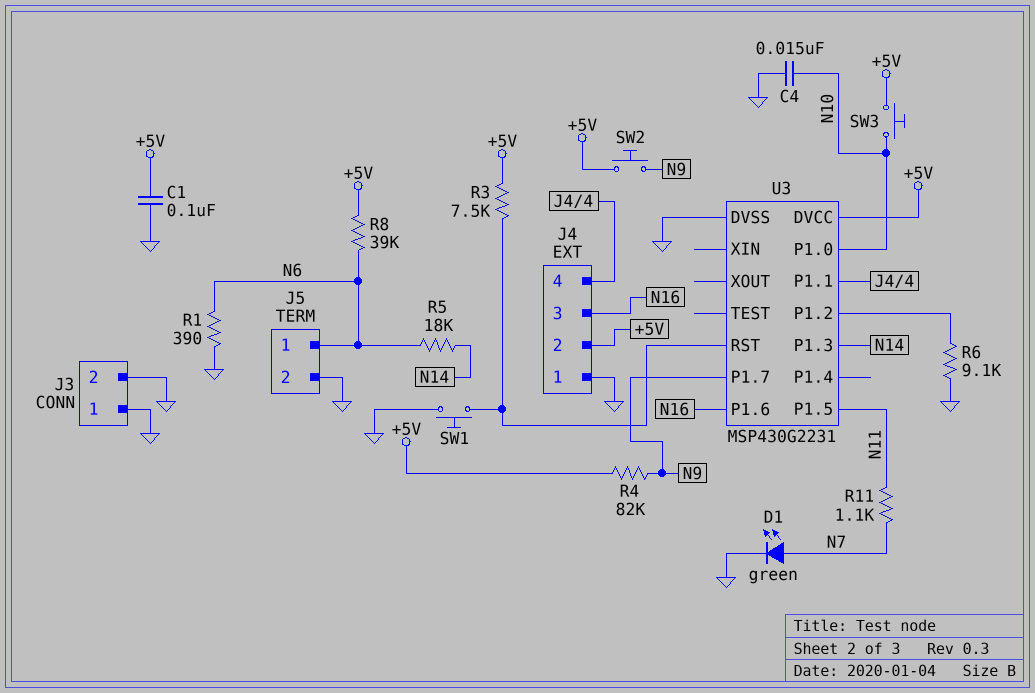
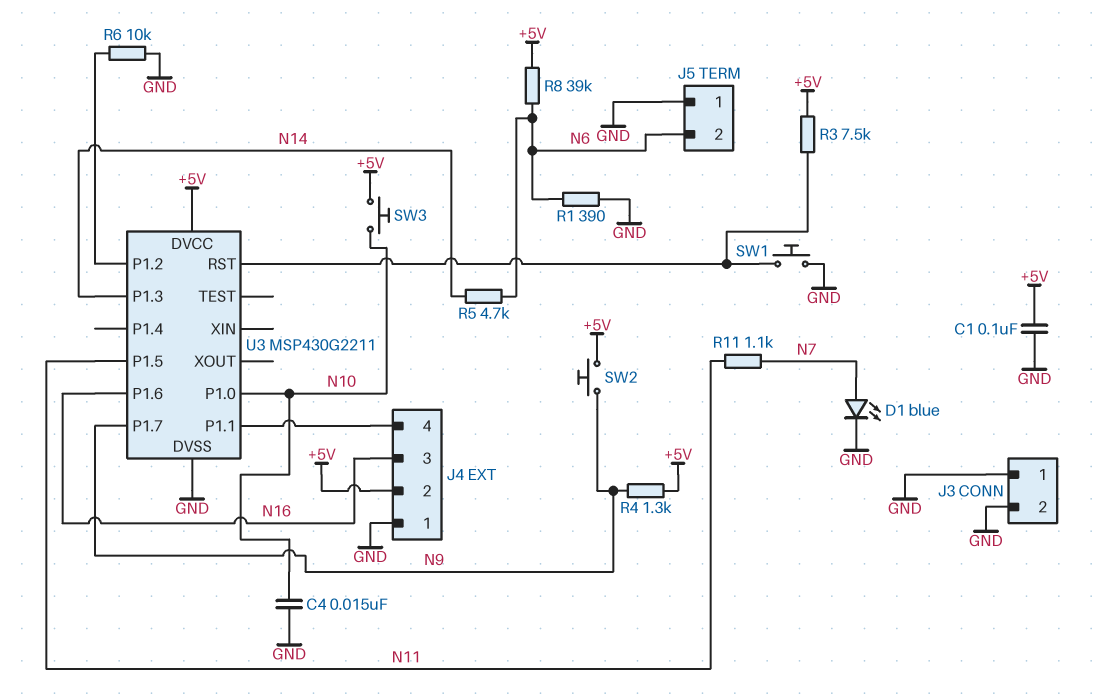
D1: LED green (A N7, K GND) -> LED blue (A N7, K GND)
J5 pin 1: N6 -> GND
J5 pin 2: GND -> N6
R4: 82k (+5V, N9) -> 1.3k (+5V, N9)
R5: 18k (N6, N14) -> 4.7k (N6, N14)
R6: 9.1k (GND, U3/P1.2) -> 10k (GND, U3/P1.2)
U3: MSP430G2231 -> MSP430G2211

